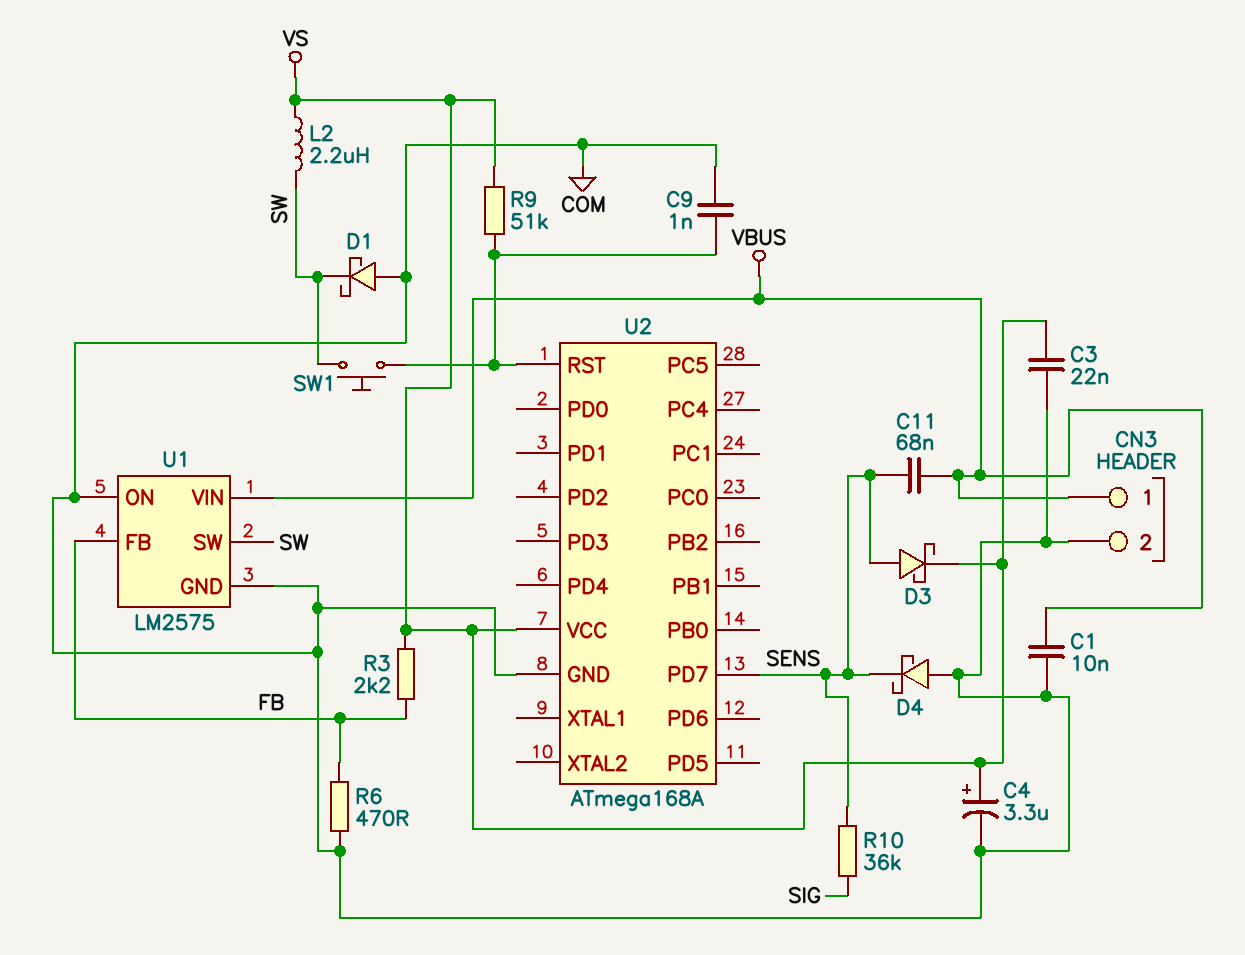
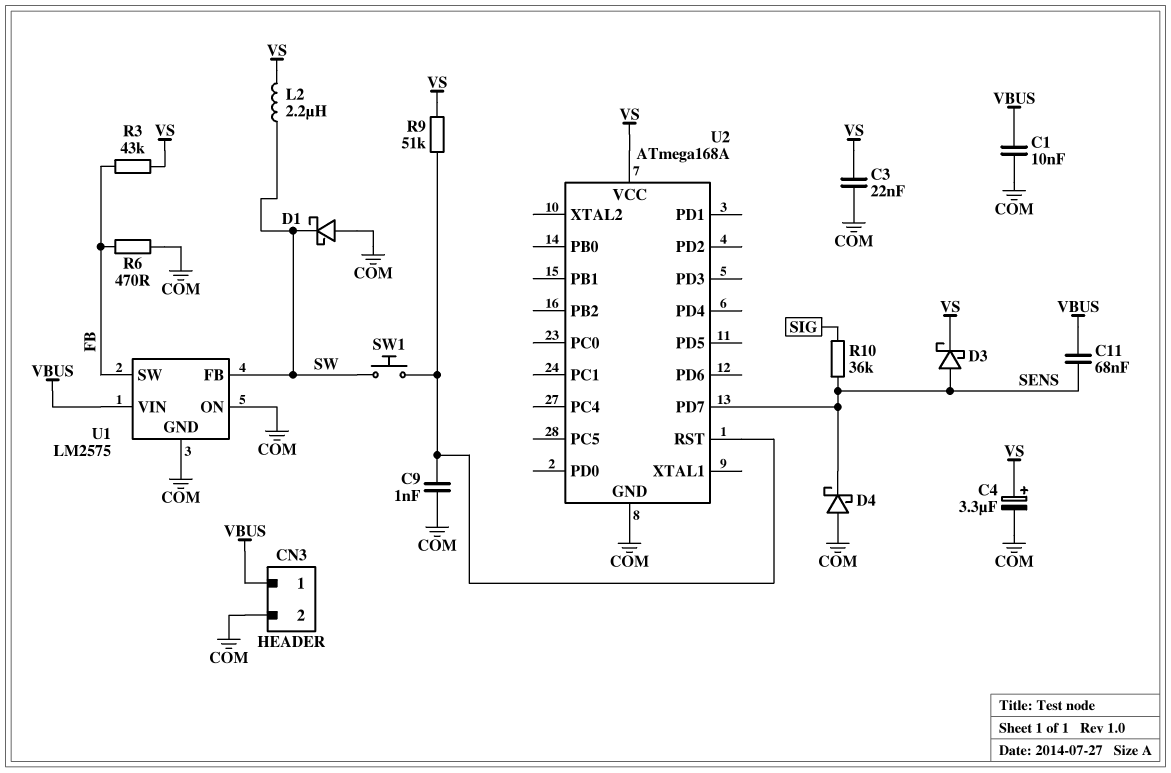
R3: 2.2k (FB, VS) -> 43k (FB, VS)
U1 pin FB: FB -> SW
U1 pin SW: SW -> FB

